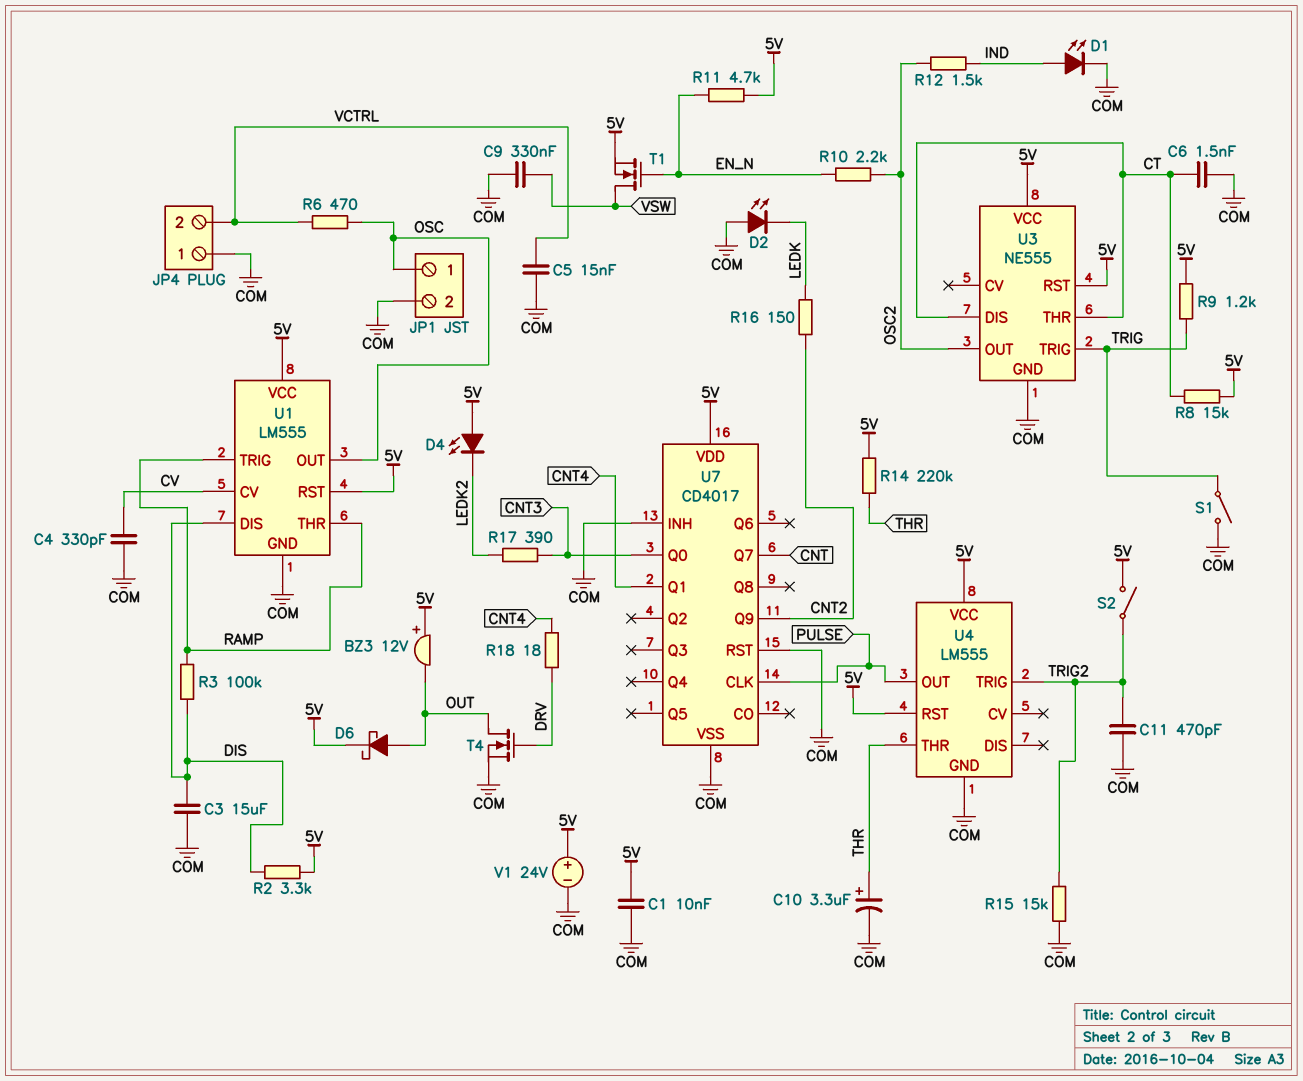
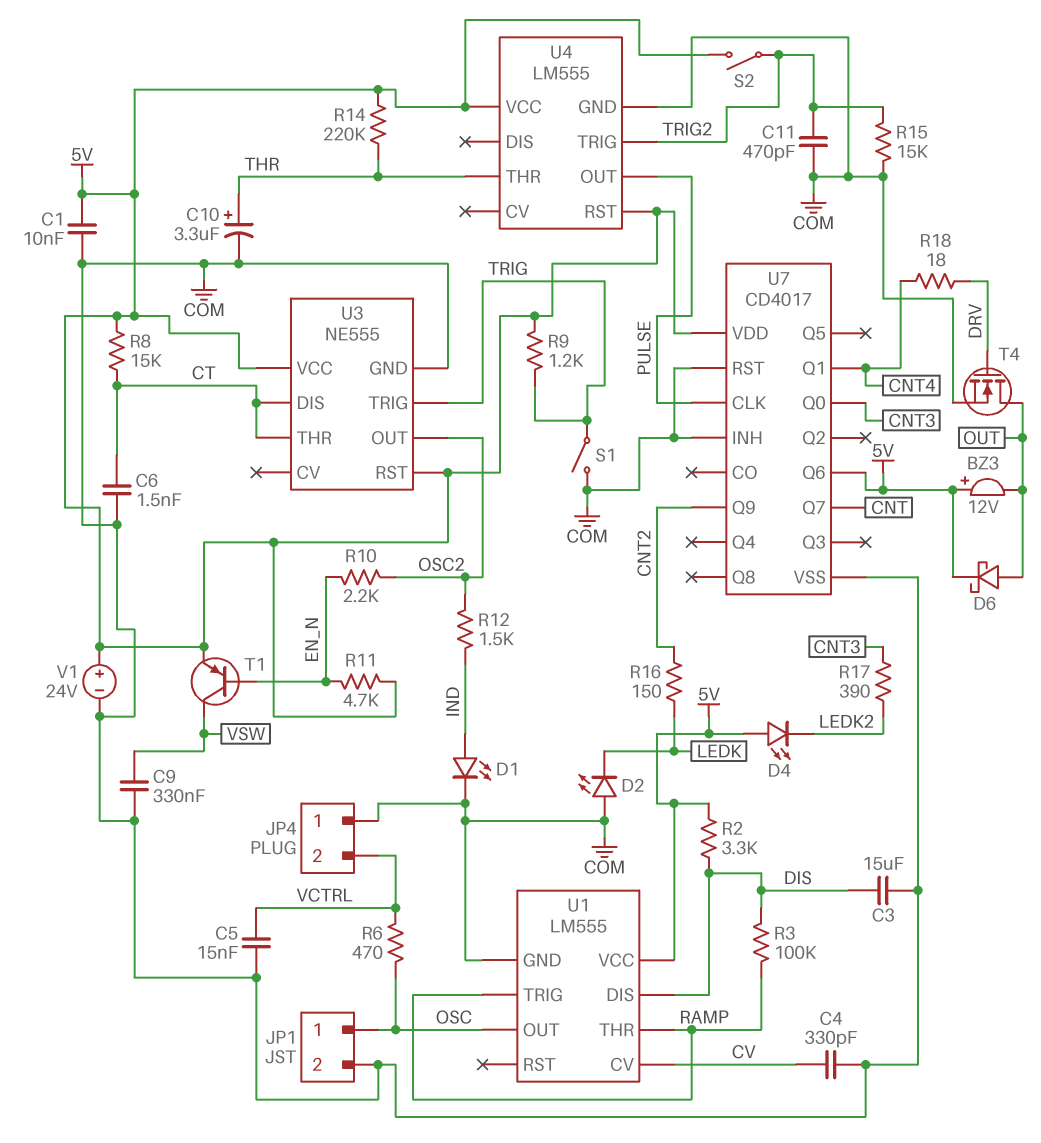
T1: NMOS (G EN_N, D VSW, S 5V) -> PNP (B EN_N, C VSW, E 5V)
U1 pin RST: 5V -> none
U7 pin Q6: none -> 5V

